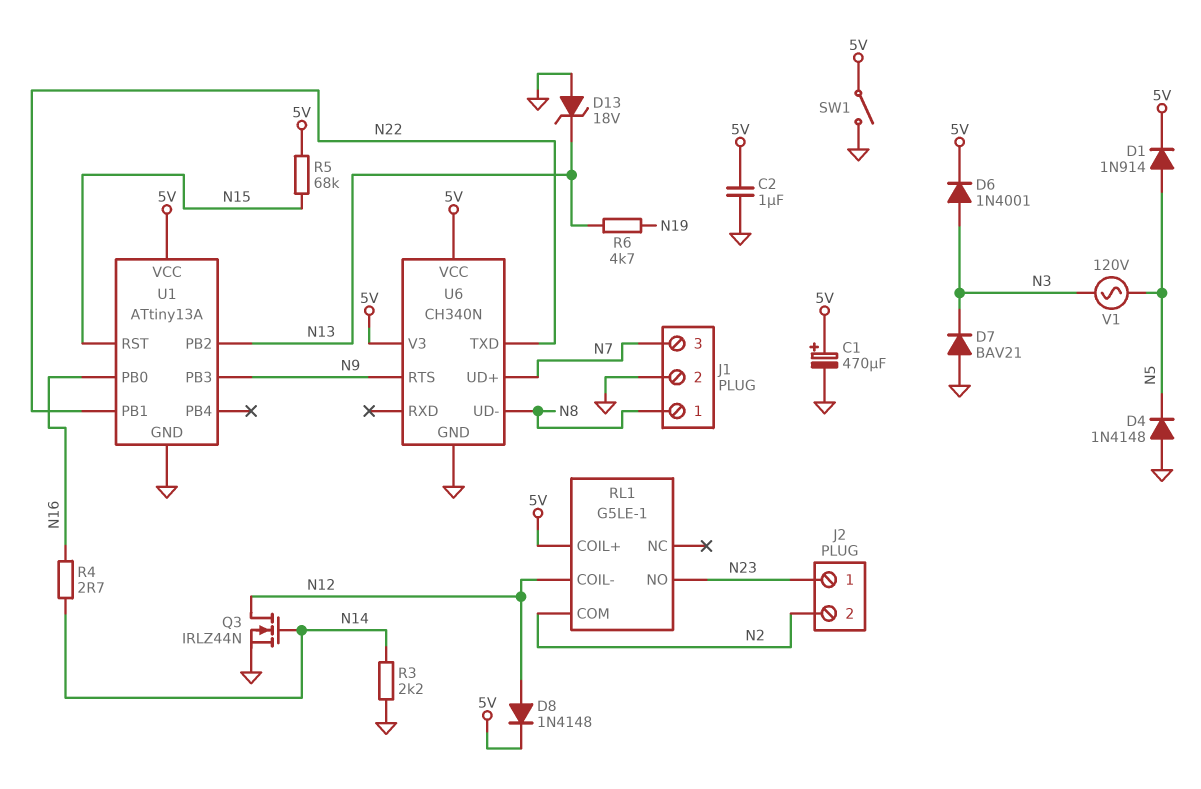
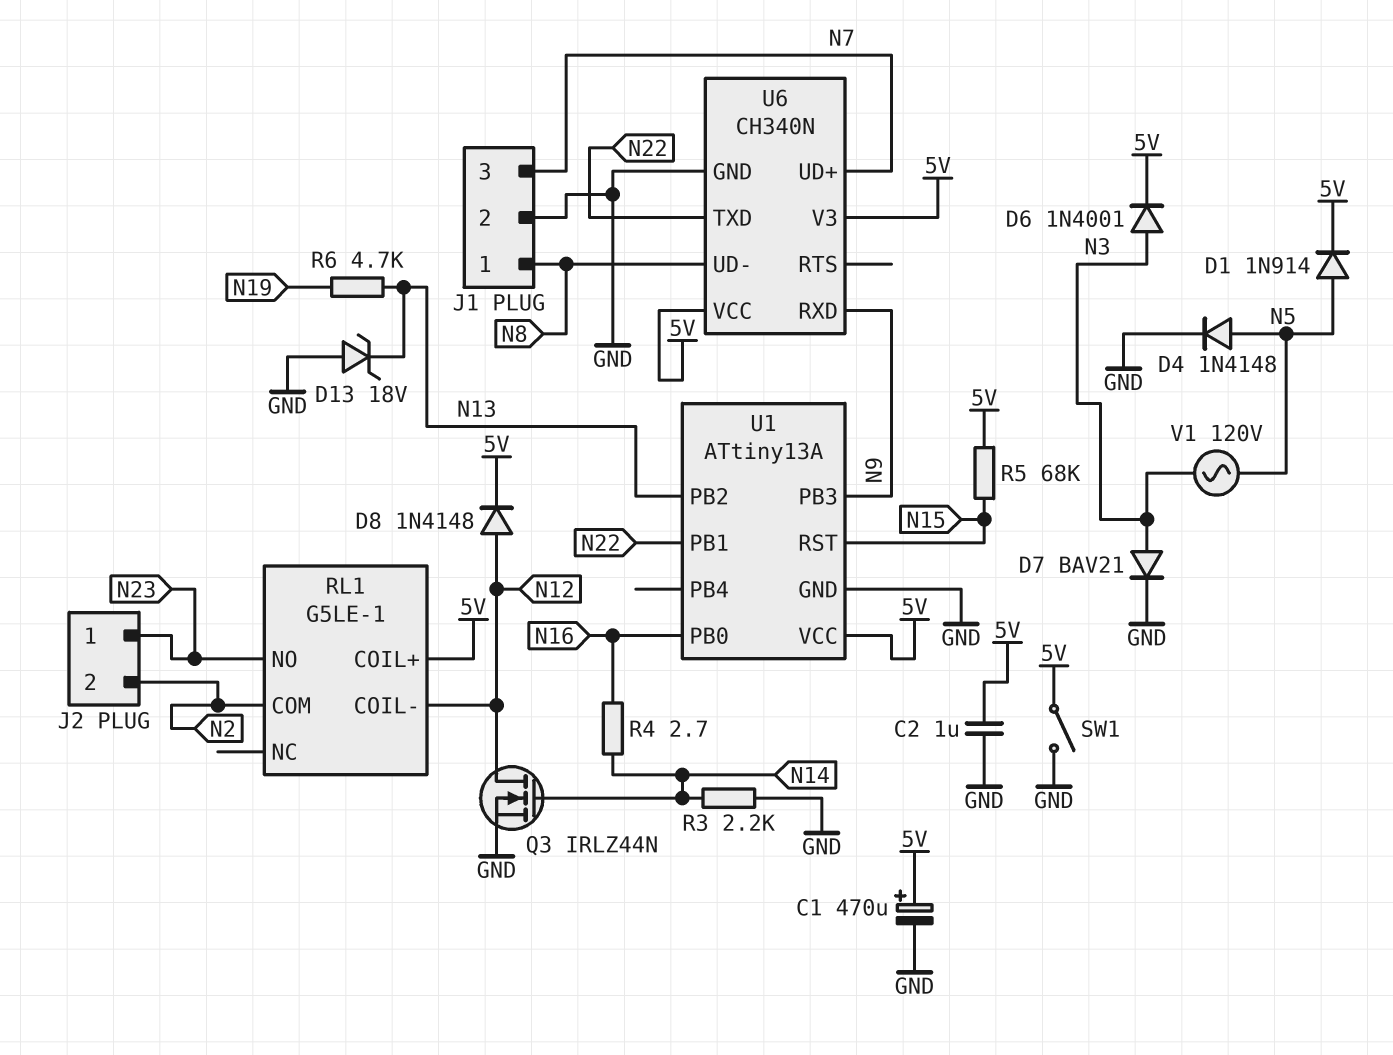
D4: diode 1N4148 (A GND, K N5) -> diode 1N4148 (A N5, K GND)
D7: diode BAV21 (A GND, K N3) -> diode BAV21 (A N3, K GND)
U6 pin RTS: N9 -> none
U6 pin RXD: none -> N9

